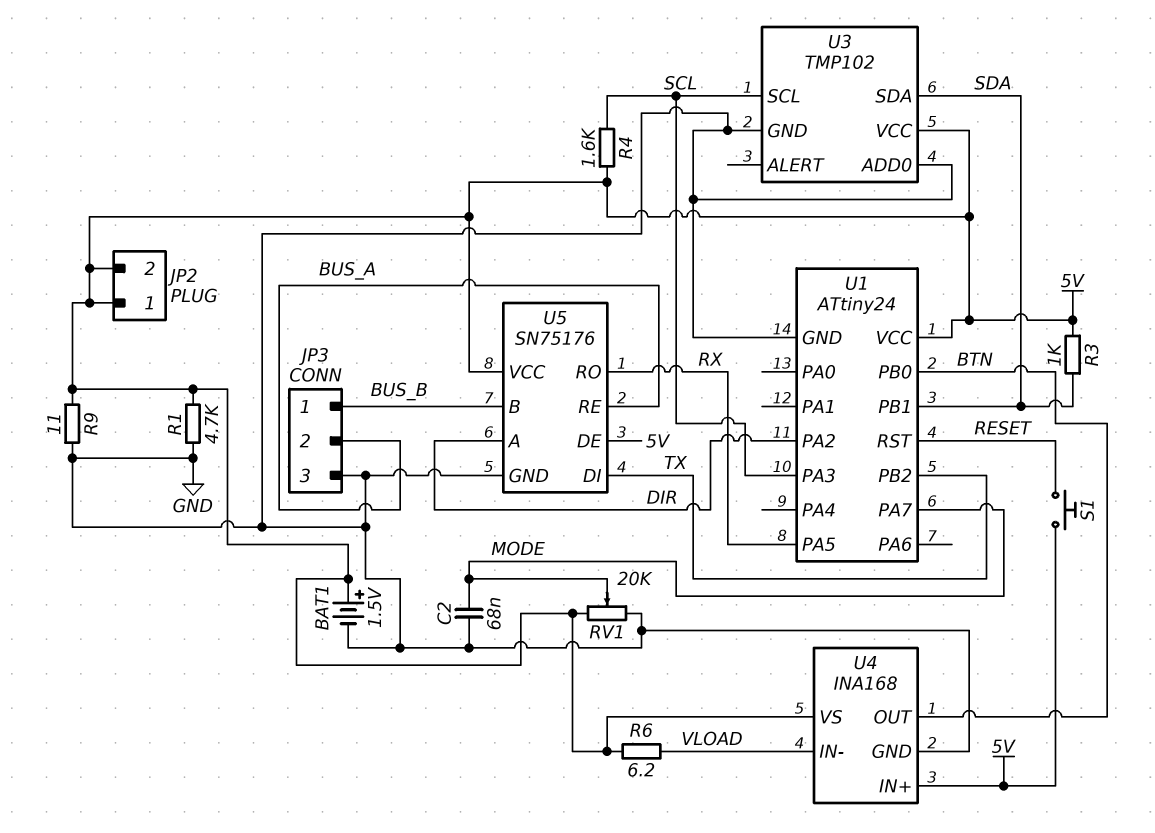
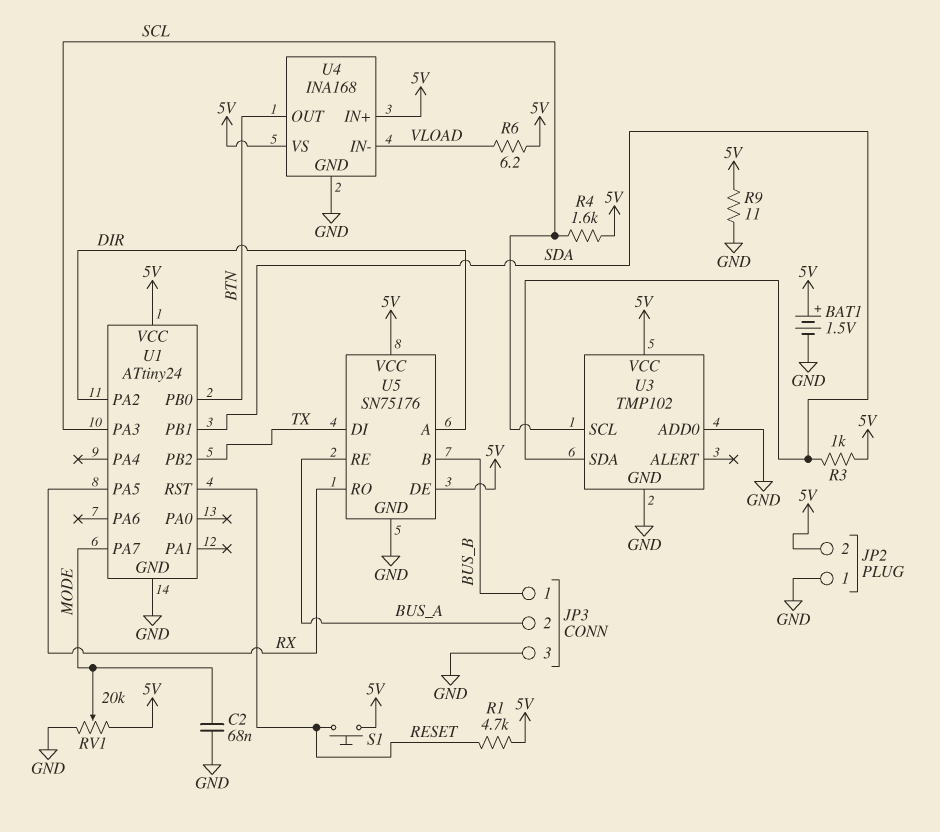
JP2 pin 1: 5V -> GND
R1: 4.7k (5V, GND) -> 4.7k (5V, RESET)

